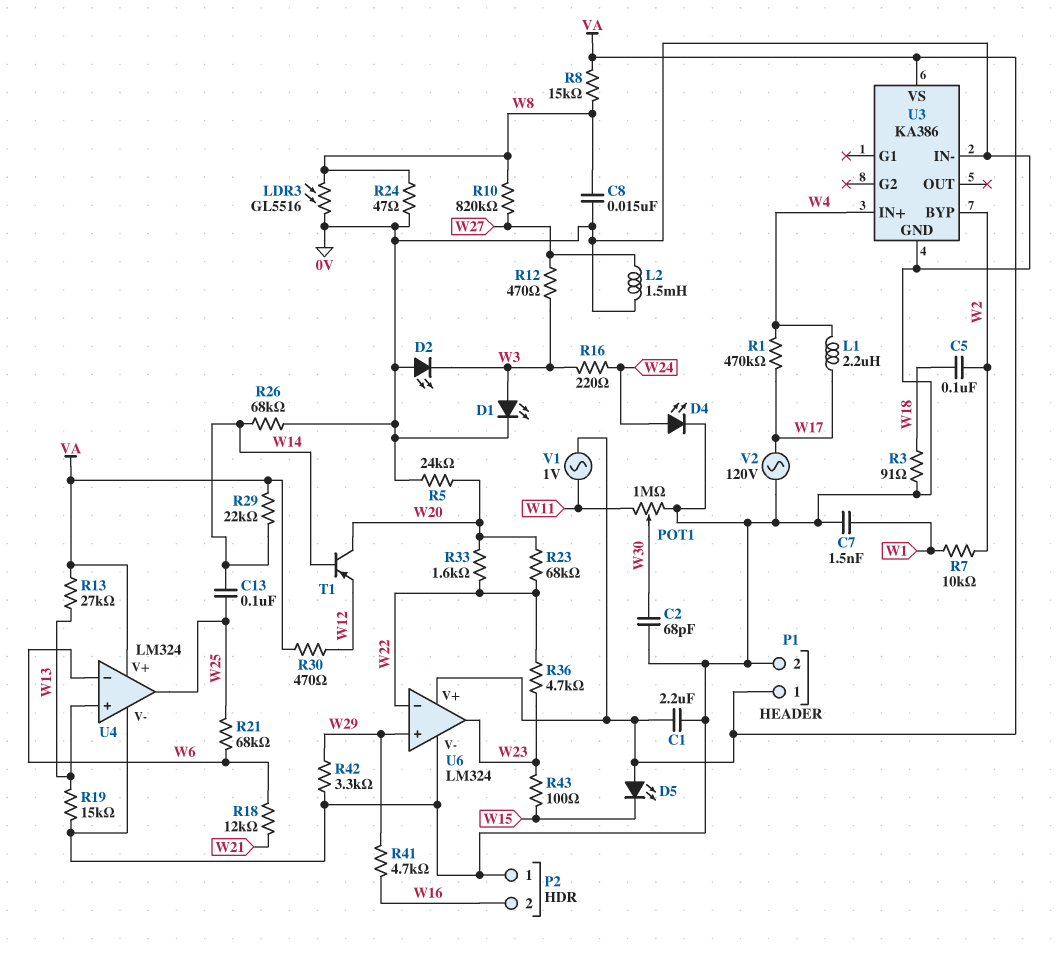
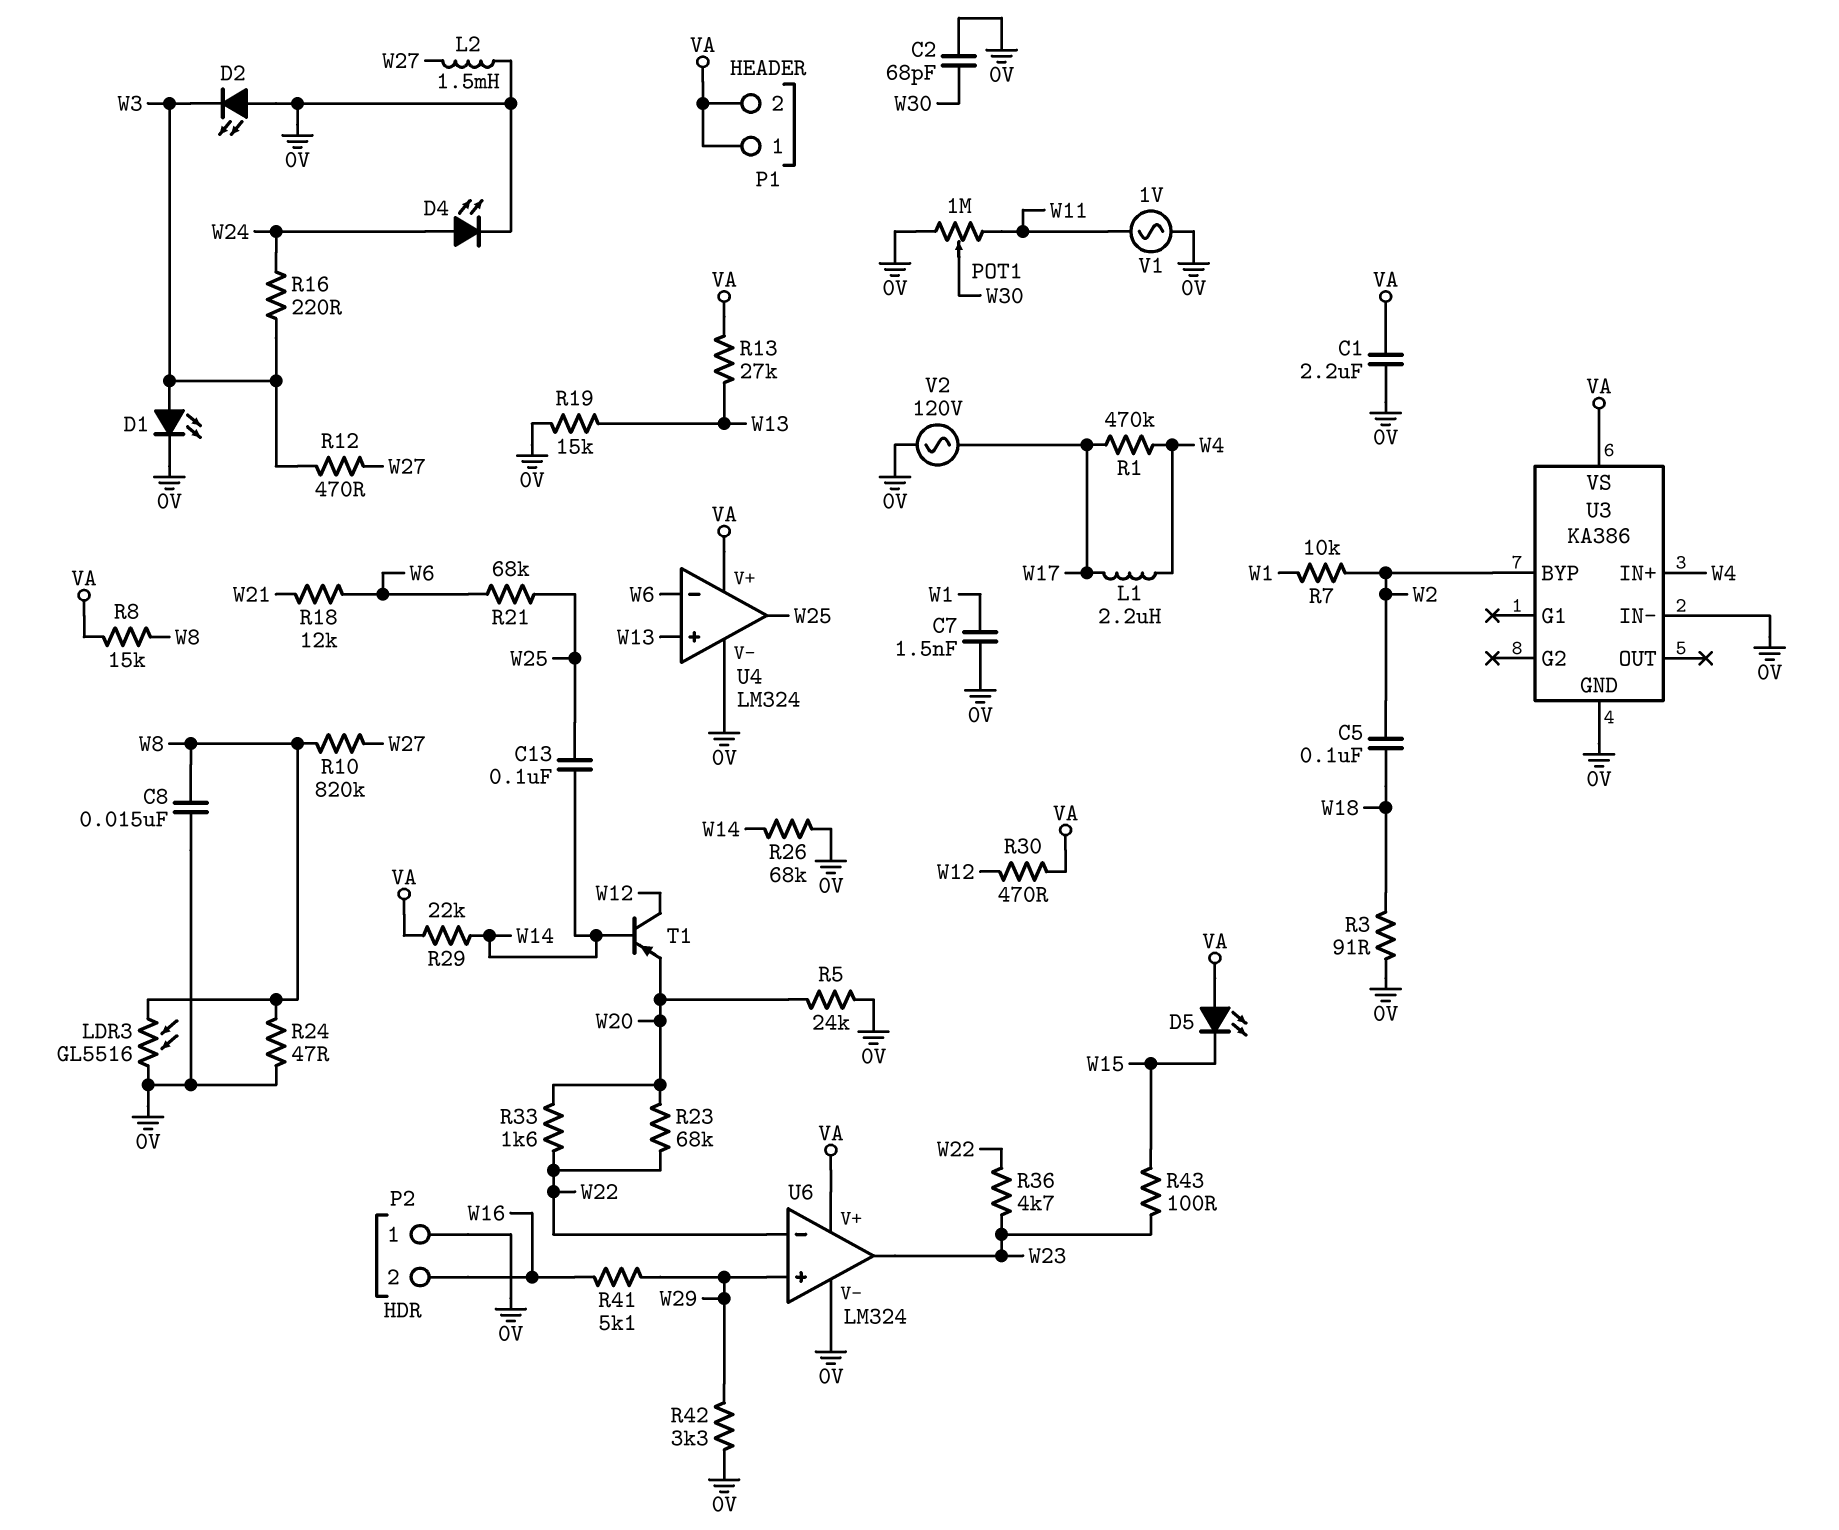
P1 pin 2: 0V -> VA
R41: 4.7k (W16, W29) -> 5.1k (W16, W29)
T1: PNP (B W14, C W20, E W12) -> PNP (B W14, C W12, E W20)
V1: AC 1V (VA, W11) -> AC 1V (0V, W11)

